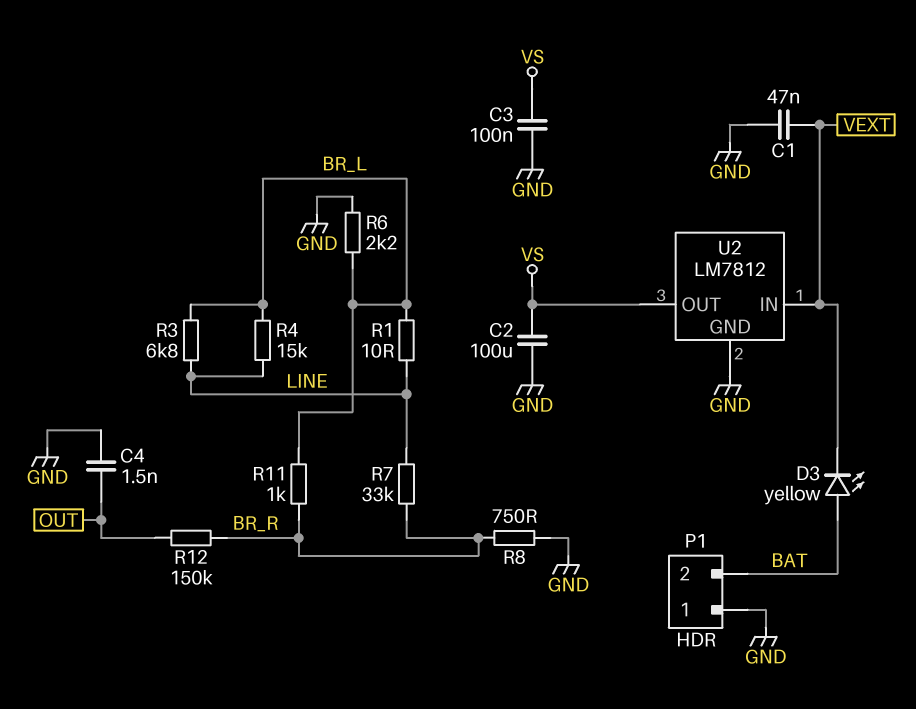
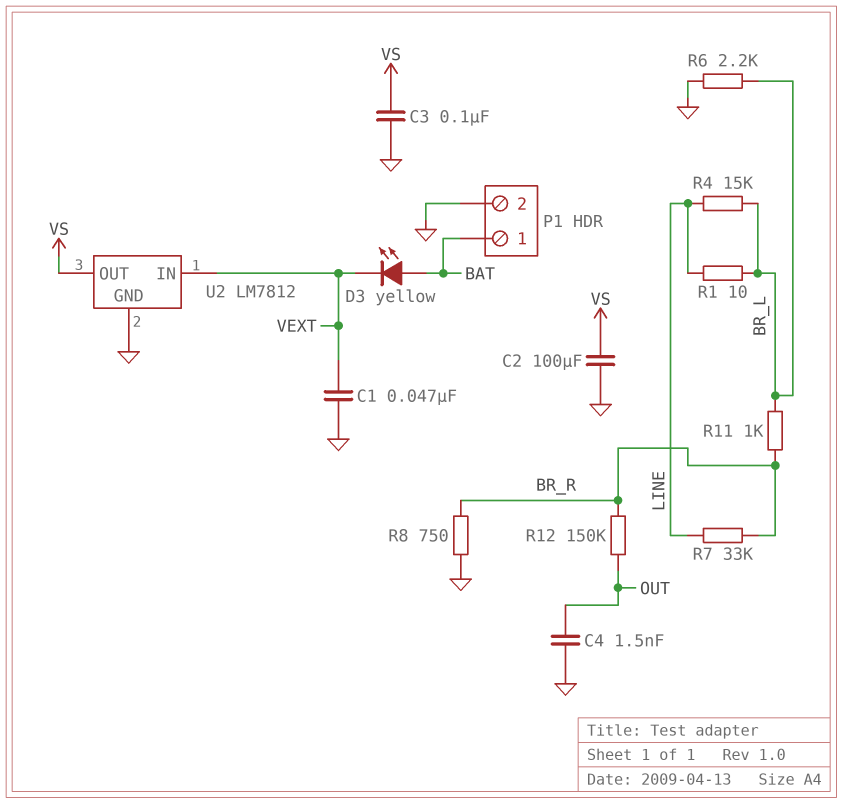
P1 pin 1: GND -> BAT
P1 pin 2: BAT -> GND
R3: 6.8k (BR_L, LINE) -> none

